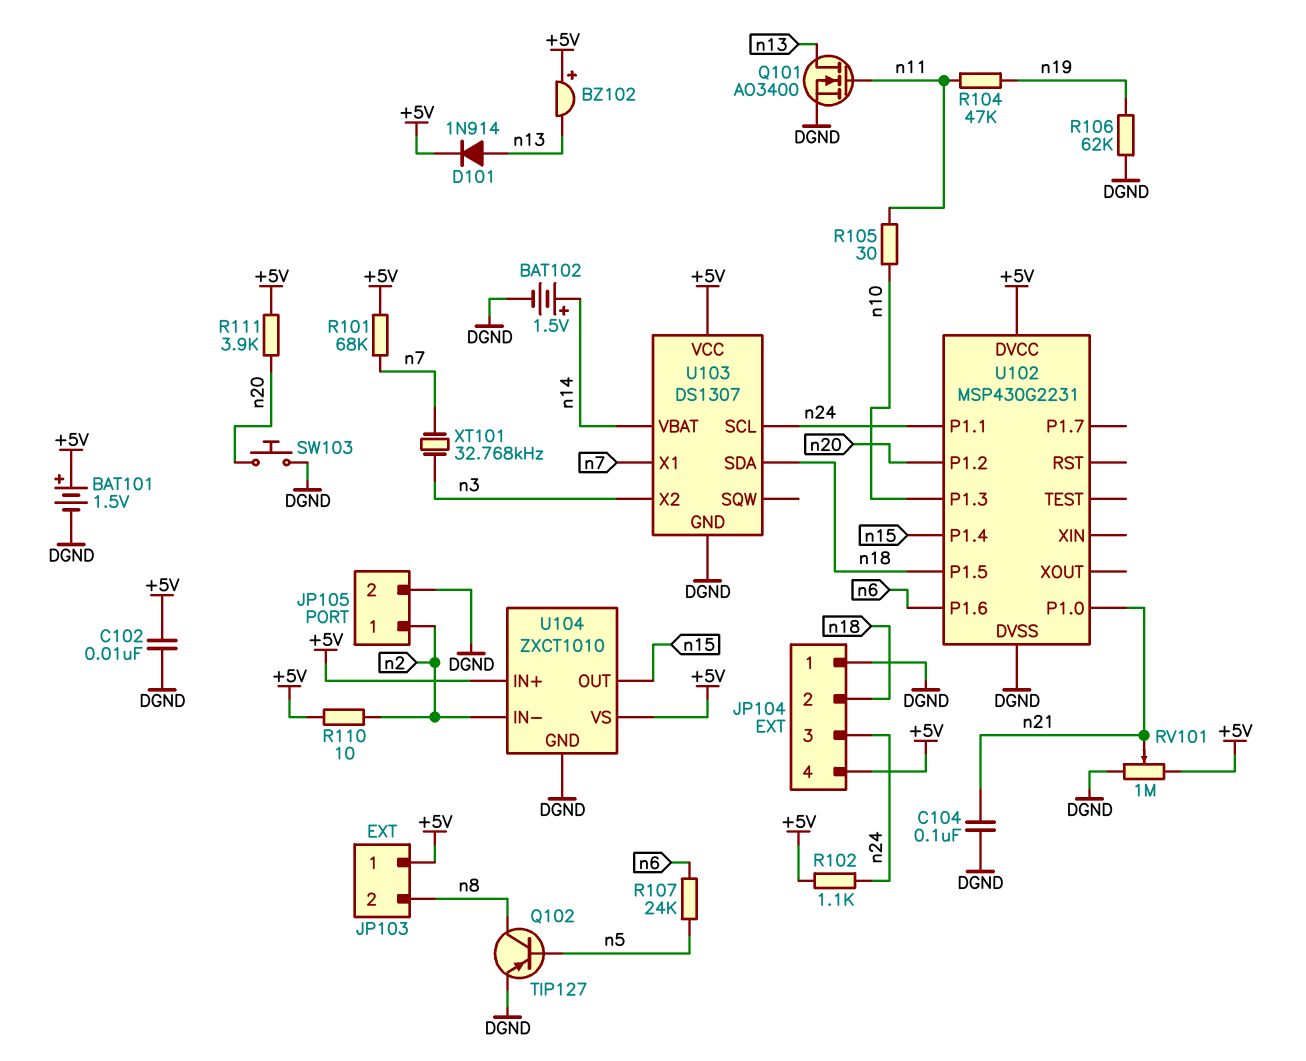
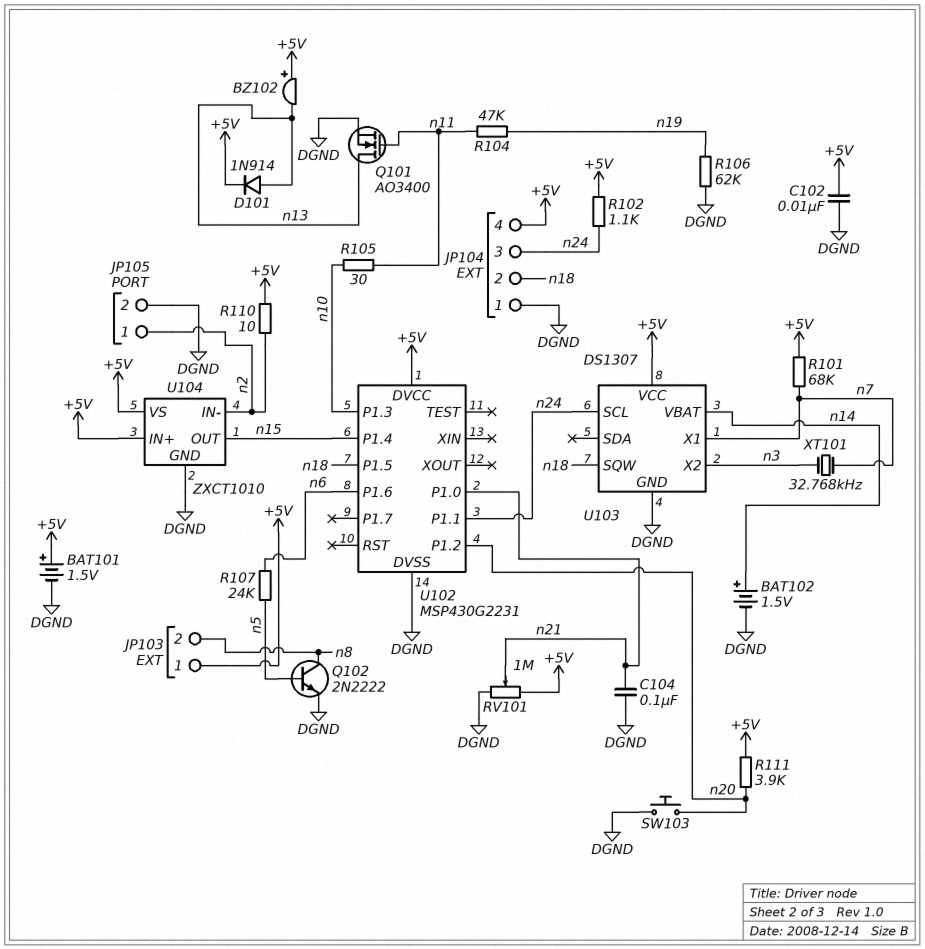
Q102: PNP TIP127 (B n5, C n8, E DGND) -> NPN 2N2222 (B n5, C n8, E DGND)
U103 pin SDA: n18 -> none
U103 pin SQW: none -> n18

